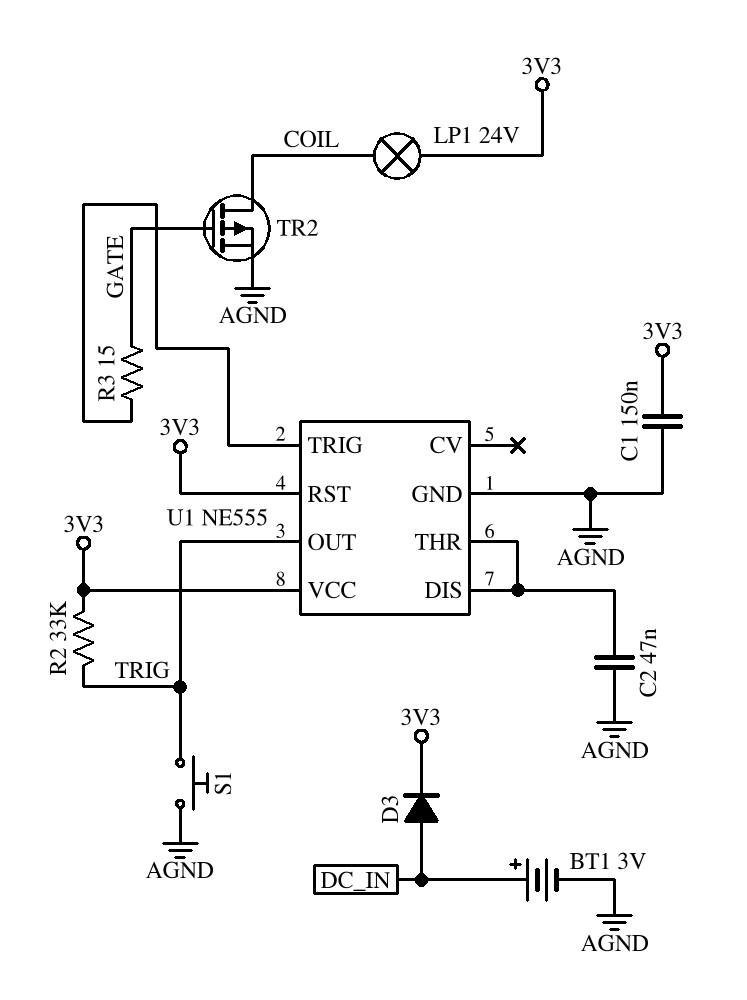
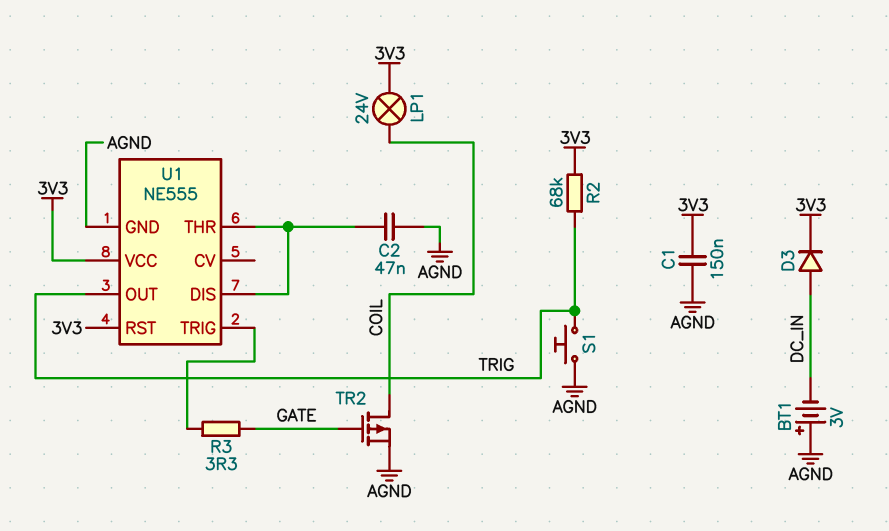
BT1: 3V (plus DC_IN, minus AGND) -> 3V (plus AGND, minus DC_IN)
R2: 33k (3V3, TRIG) -> 68k (3V3, TRIG)
R3: 15 (GATE, U1/TRIG) -> 3.3 (GATE, U1/TRIG)

